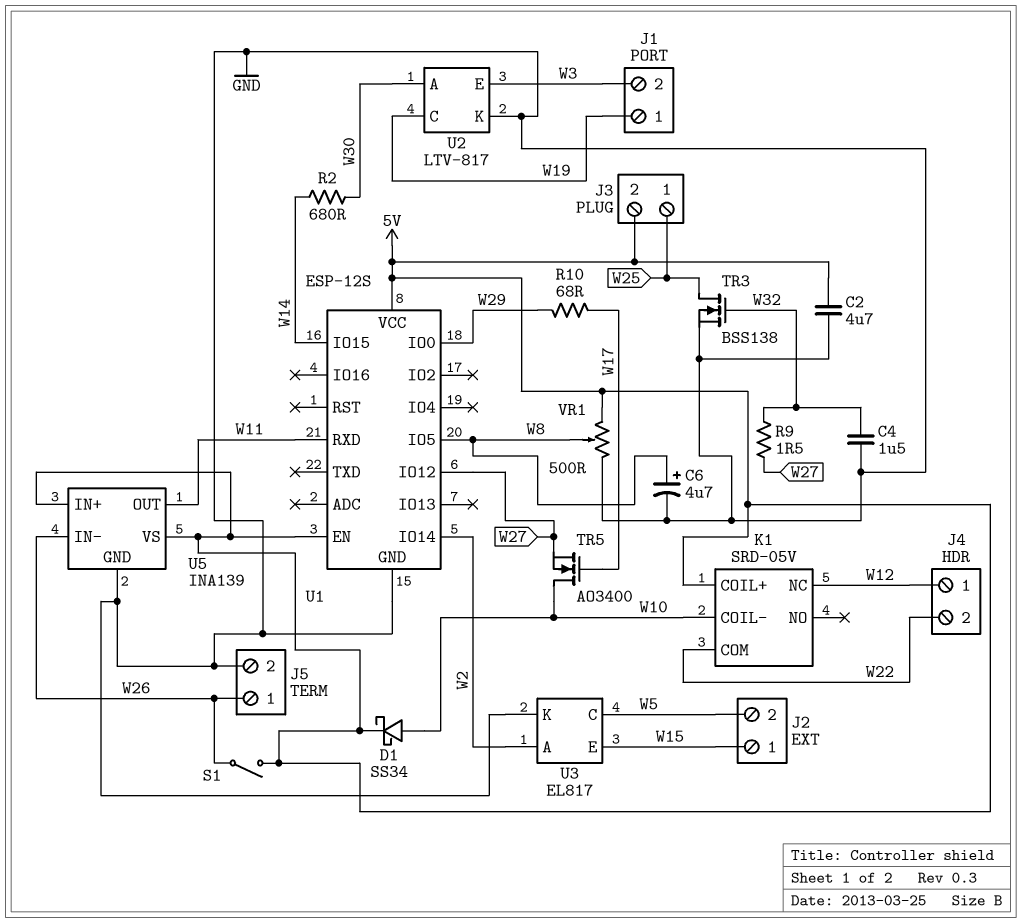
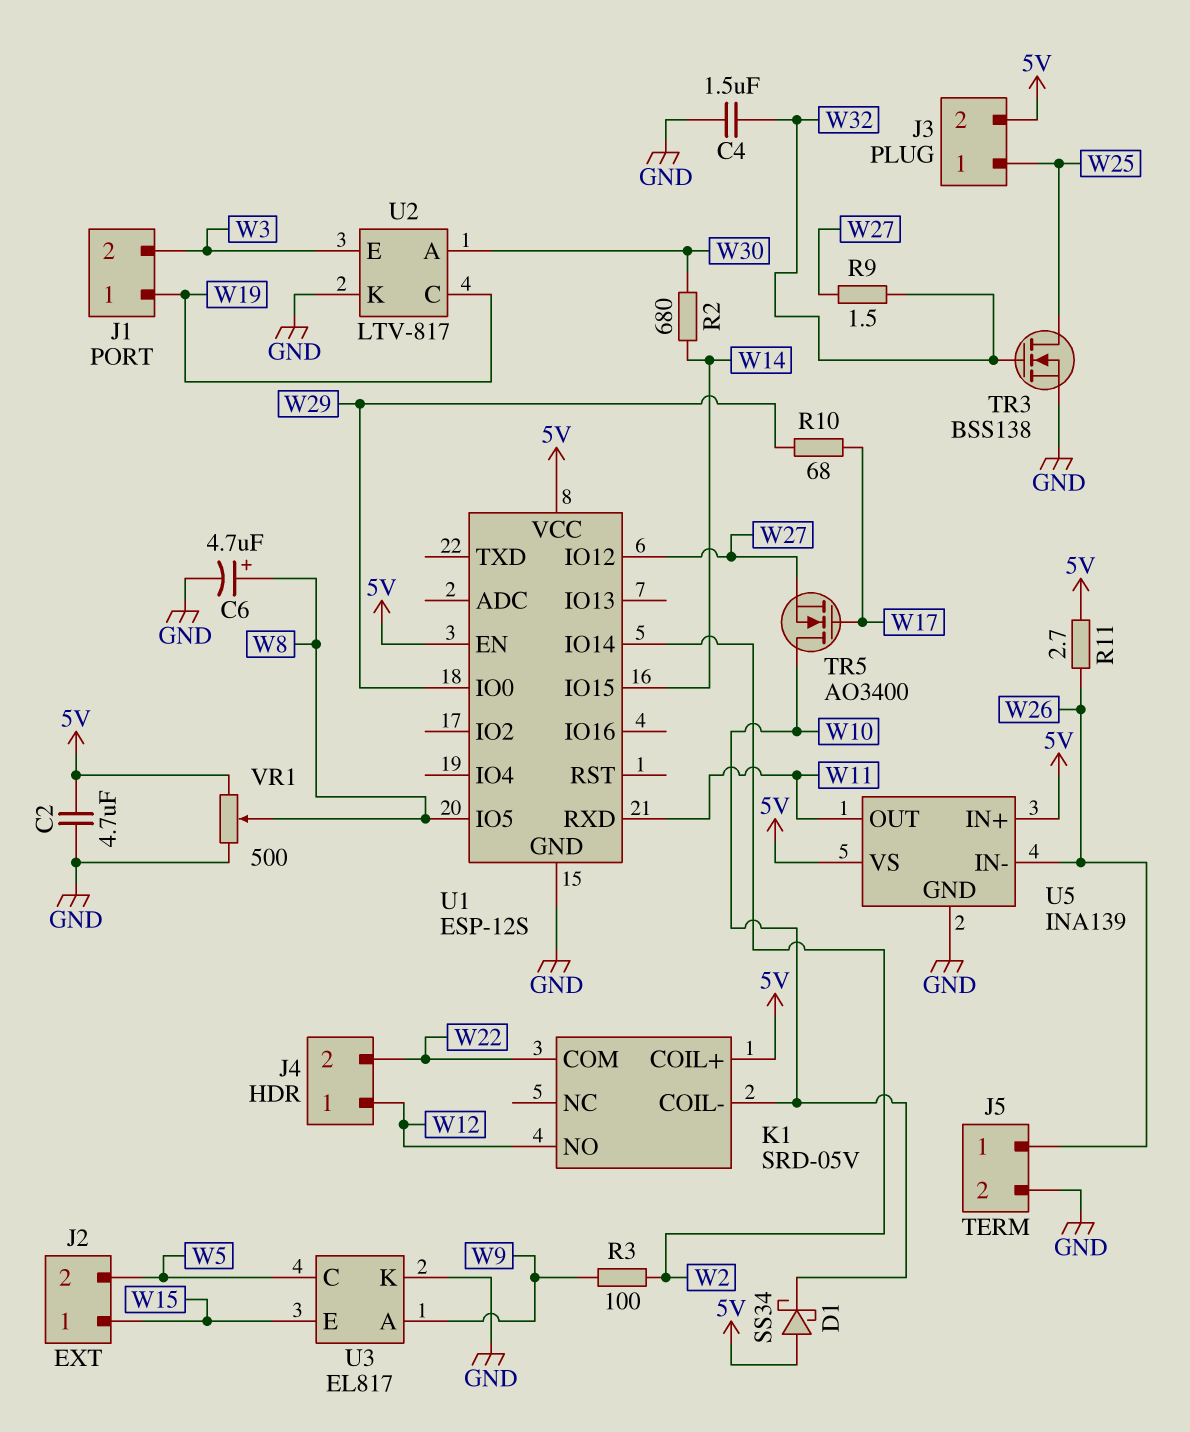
D1: schottky SS34 (A W10, K 5V) -> schottky SS34 (A 5V, K W10)
K1 pin NC: W12 -> none
K1 pin NO: none -> W12
R3: none -> 100 (W2, W9)
R11: none -> 2.7 (5V, W26)
S1: switch (5V, W26) -> none
U3 pin A: W2 -> W9

